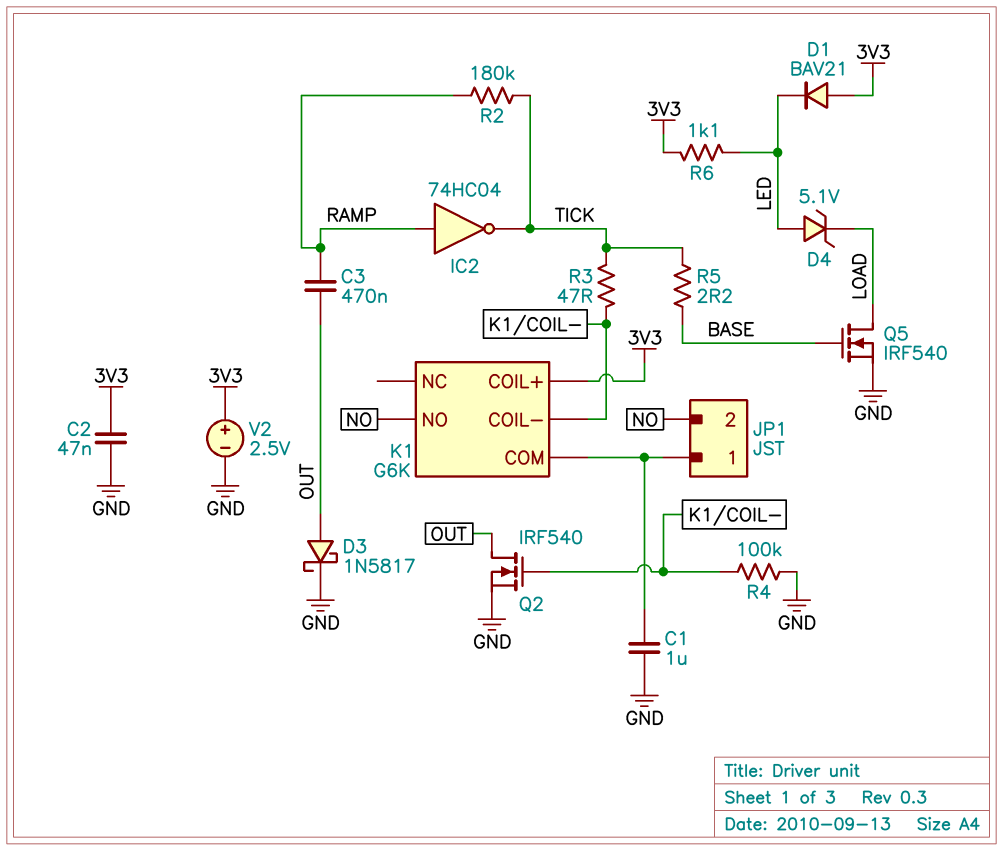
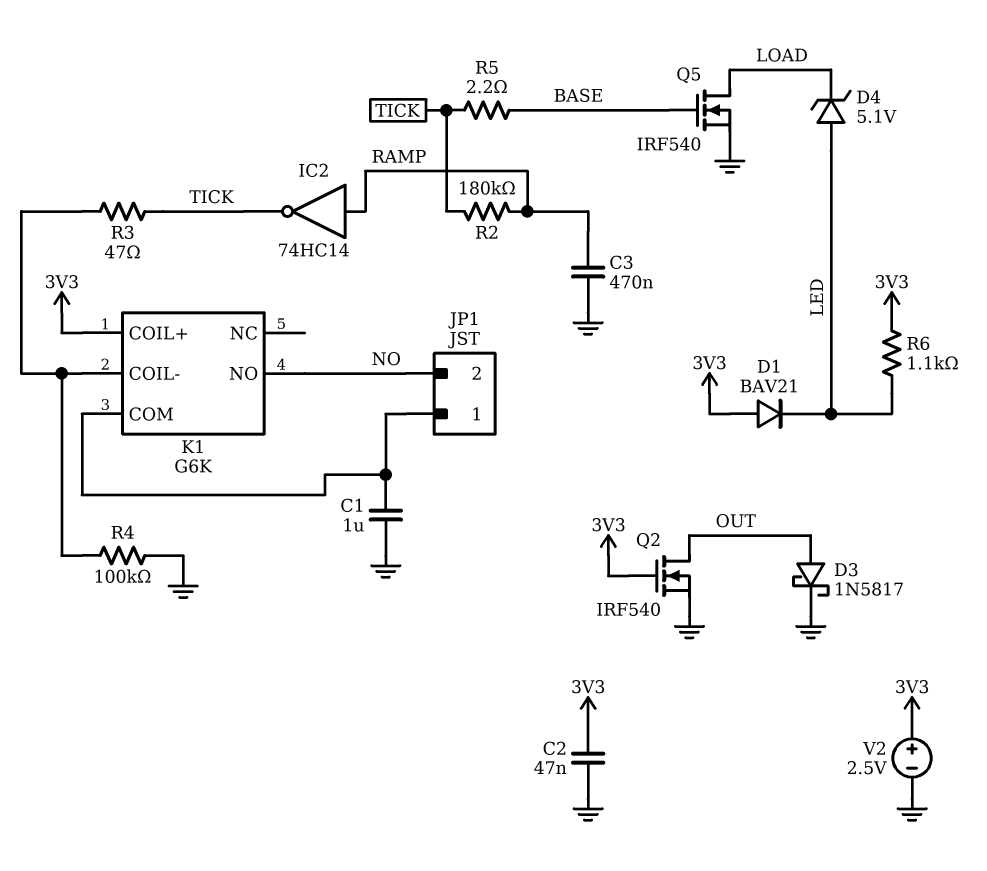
C3: 470nF (OUT, RAMP) -> 470nF (GND, RAMP)
IC2: NOT 74HC04 (in RAMP, out TICK) -> NOT 74HC14 (in RAMP, out TICK)
Q2: NMOS IRF540 (G K1/COIL-, D OUT, S GND) -> NMOS IRF540 (G 3V3, D OUT, S GND)

